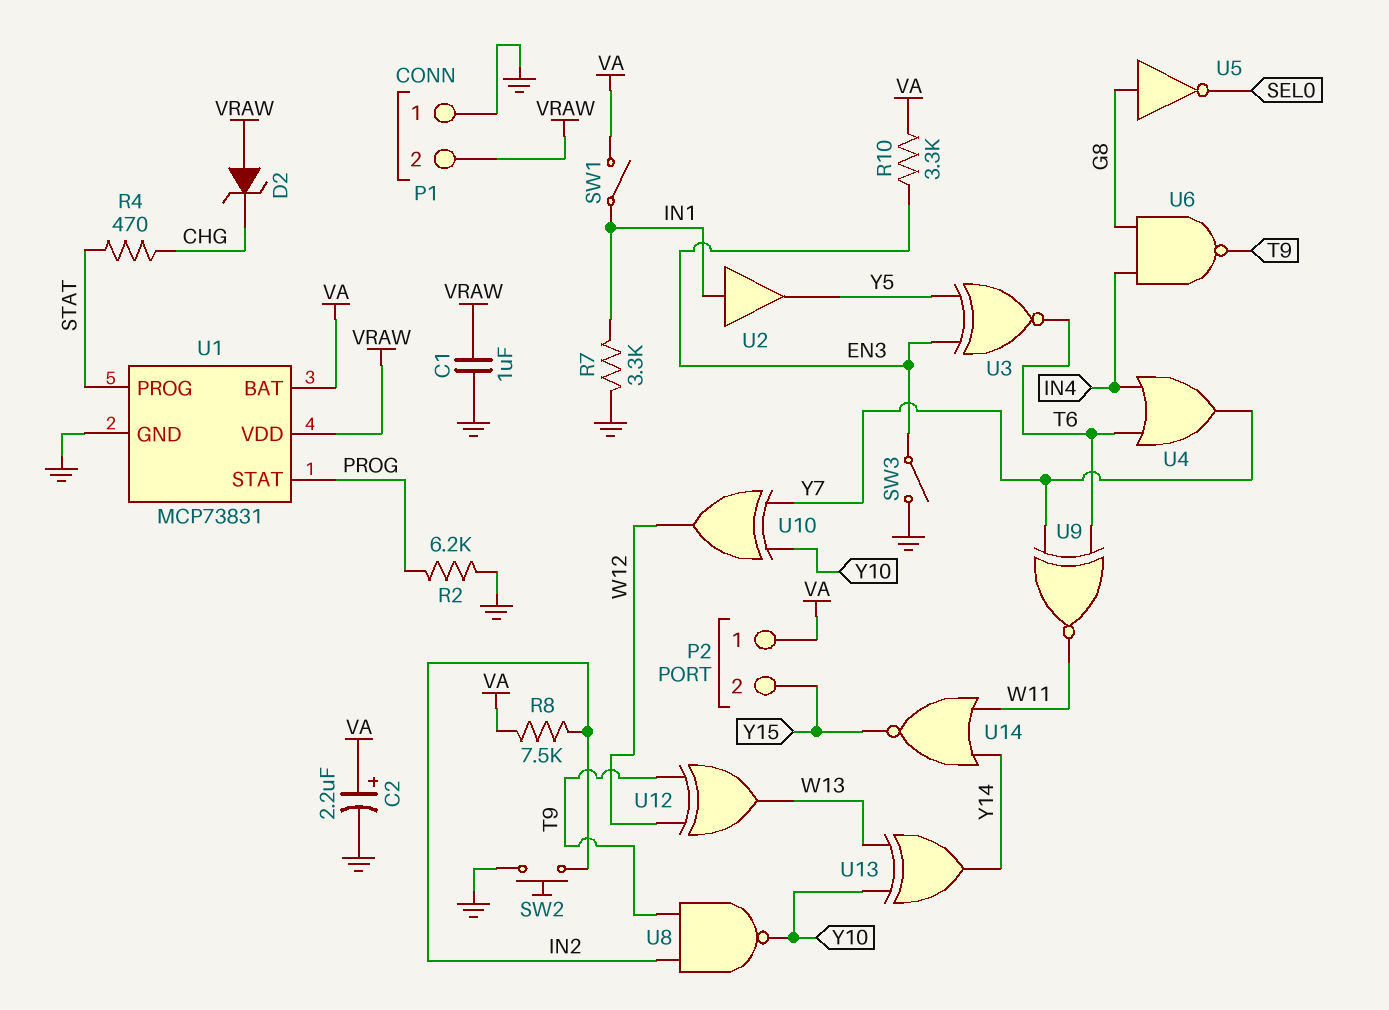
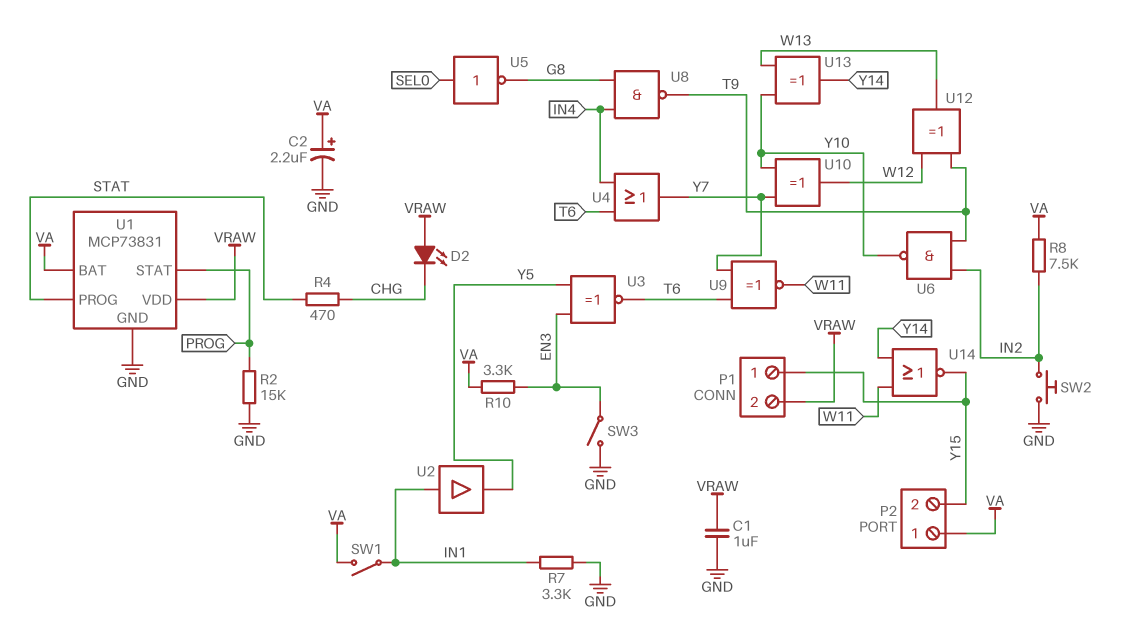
D2: zener (A VRAW, K CHG) -> LED (A VRAW, K CHG)
P1 pin 1: GND -> Y15
R2: 6.2k (GND, PROG) -> 15k (GND, PROG)
U5: NOT (in G8, out SEL0) -> NOT (in SEL0, out G8)
U6: NAND (in G8, in IN4, out T9) -> NAND (in IN2, in T9, out Y10)
U8: NAND (in IN2, in T9, out Y10) -> NAND (in G8, in IN4, out T9)

